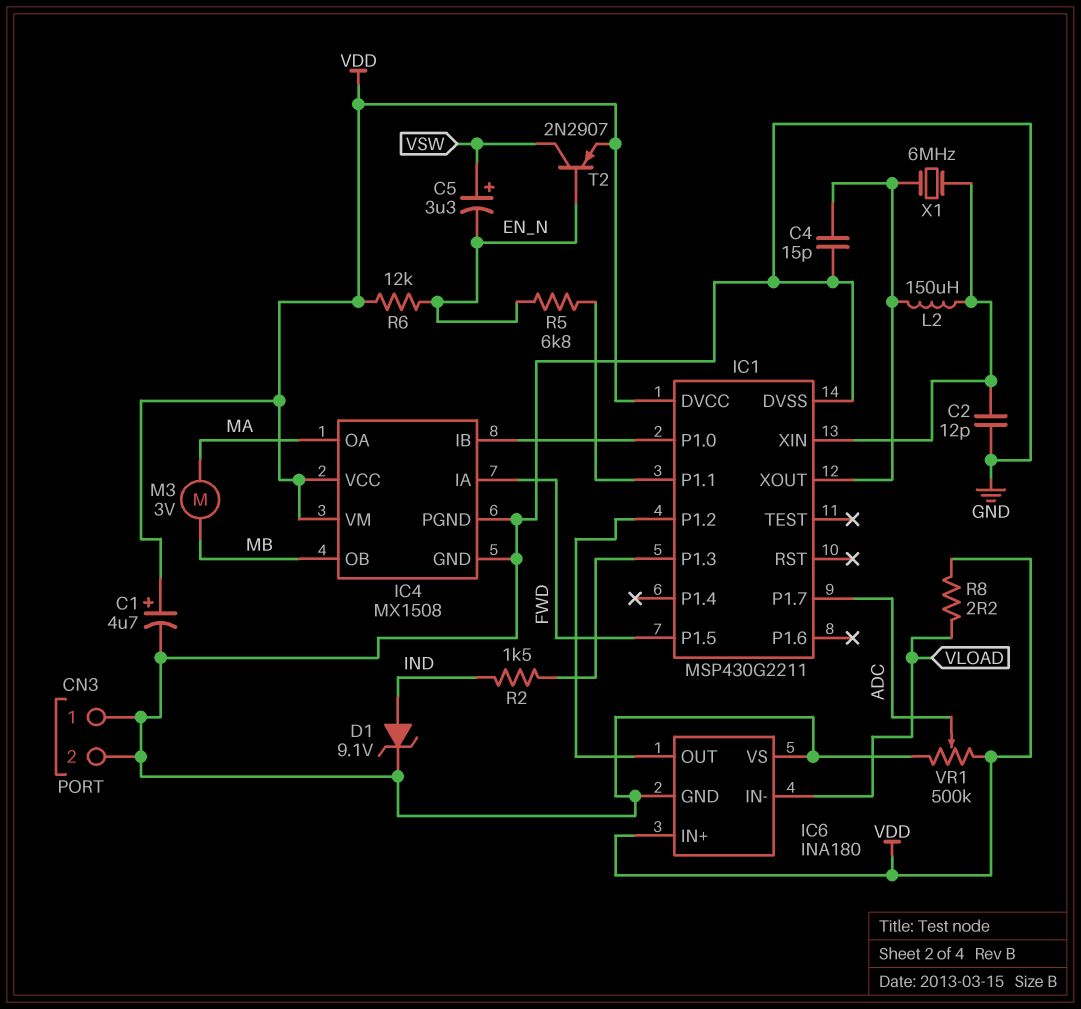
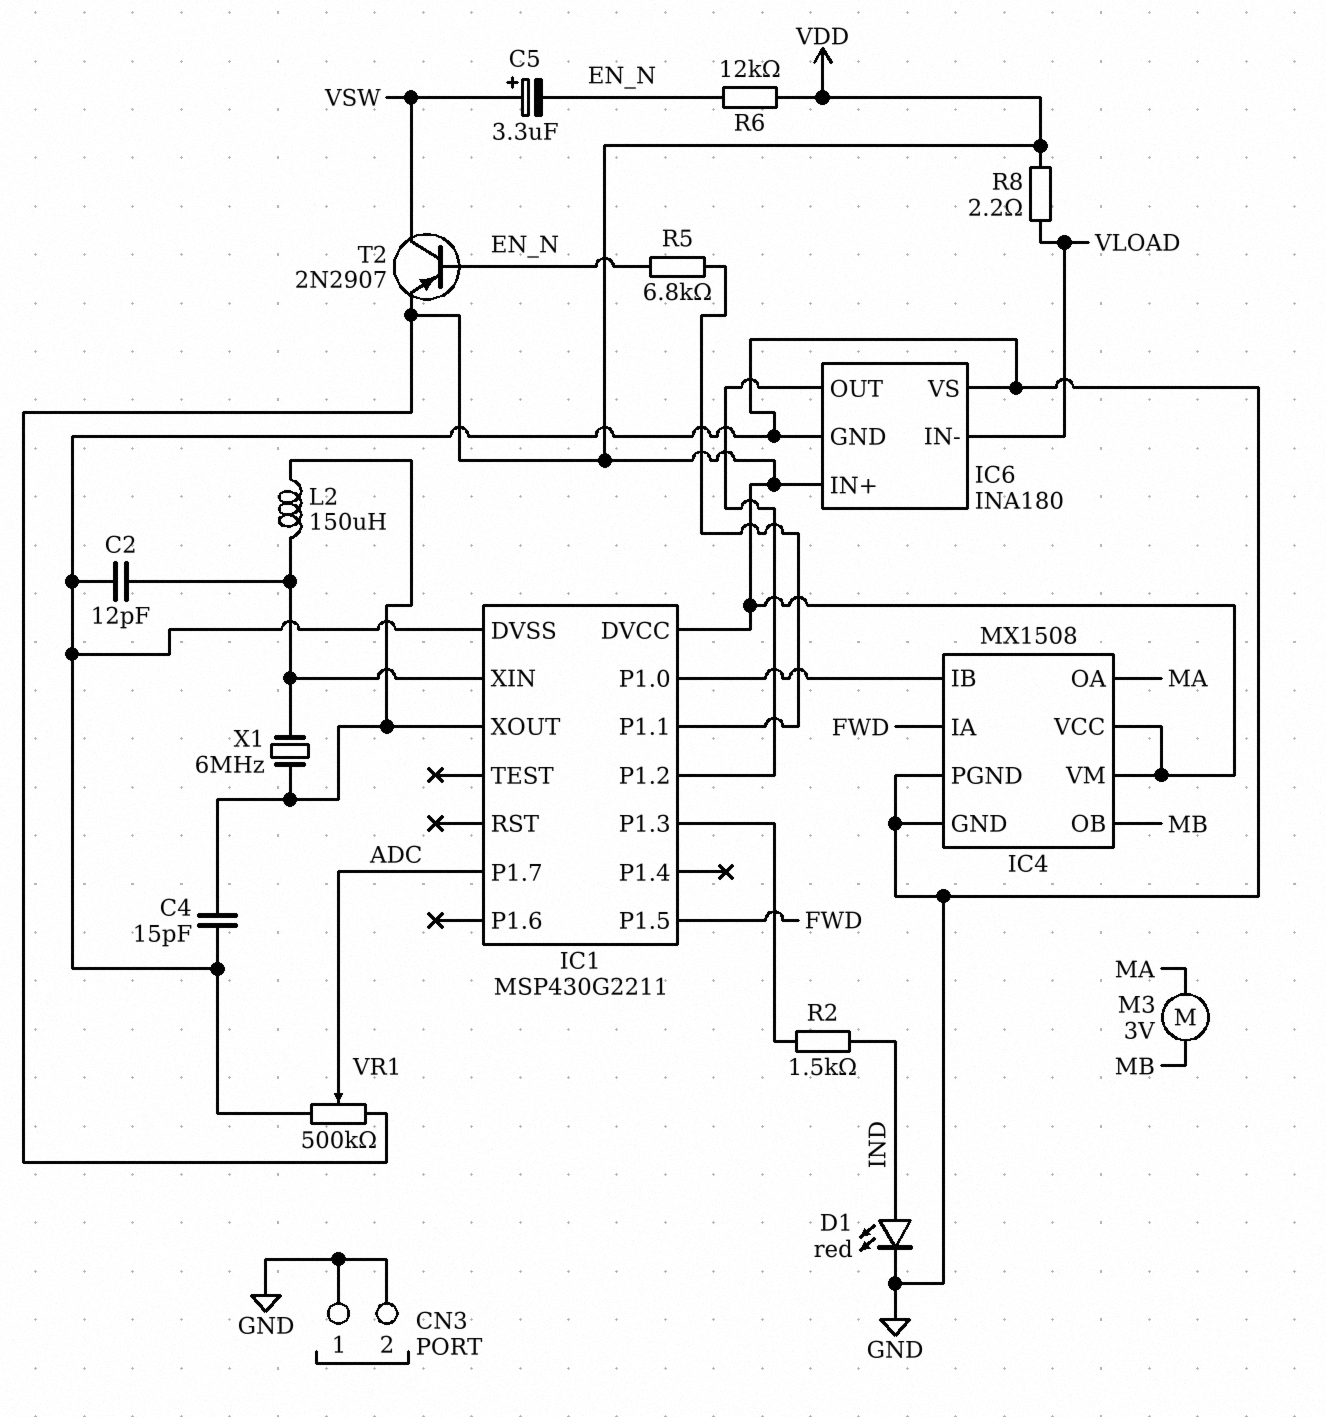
C1: 4.7uF (plus VDD, minus GND) -> none
D1: zener 9.1V (A IND, K GND) -> LED red (A IND, K GND)

